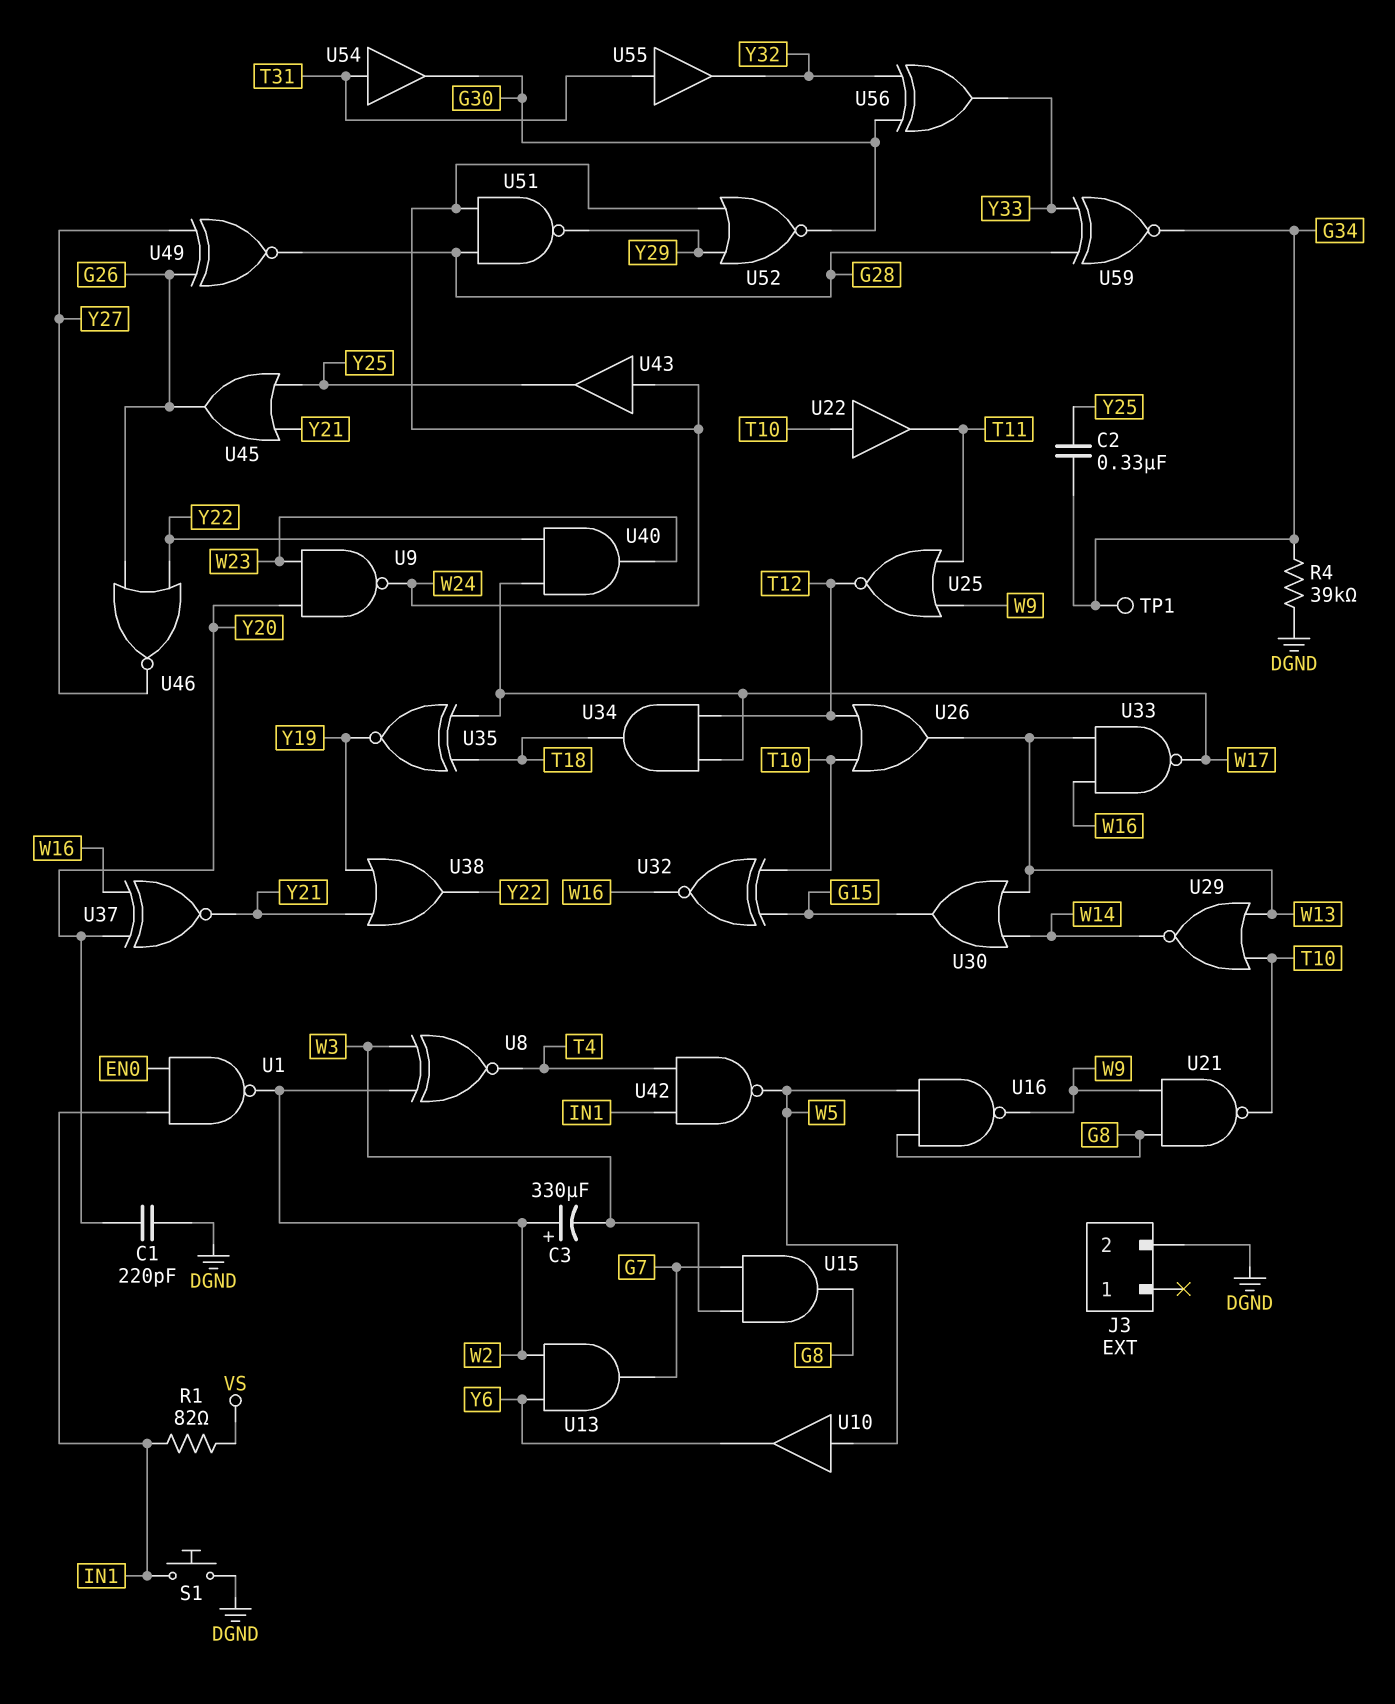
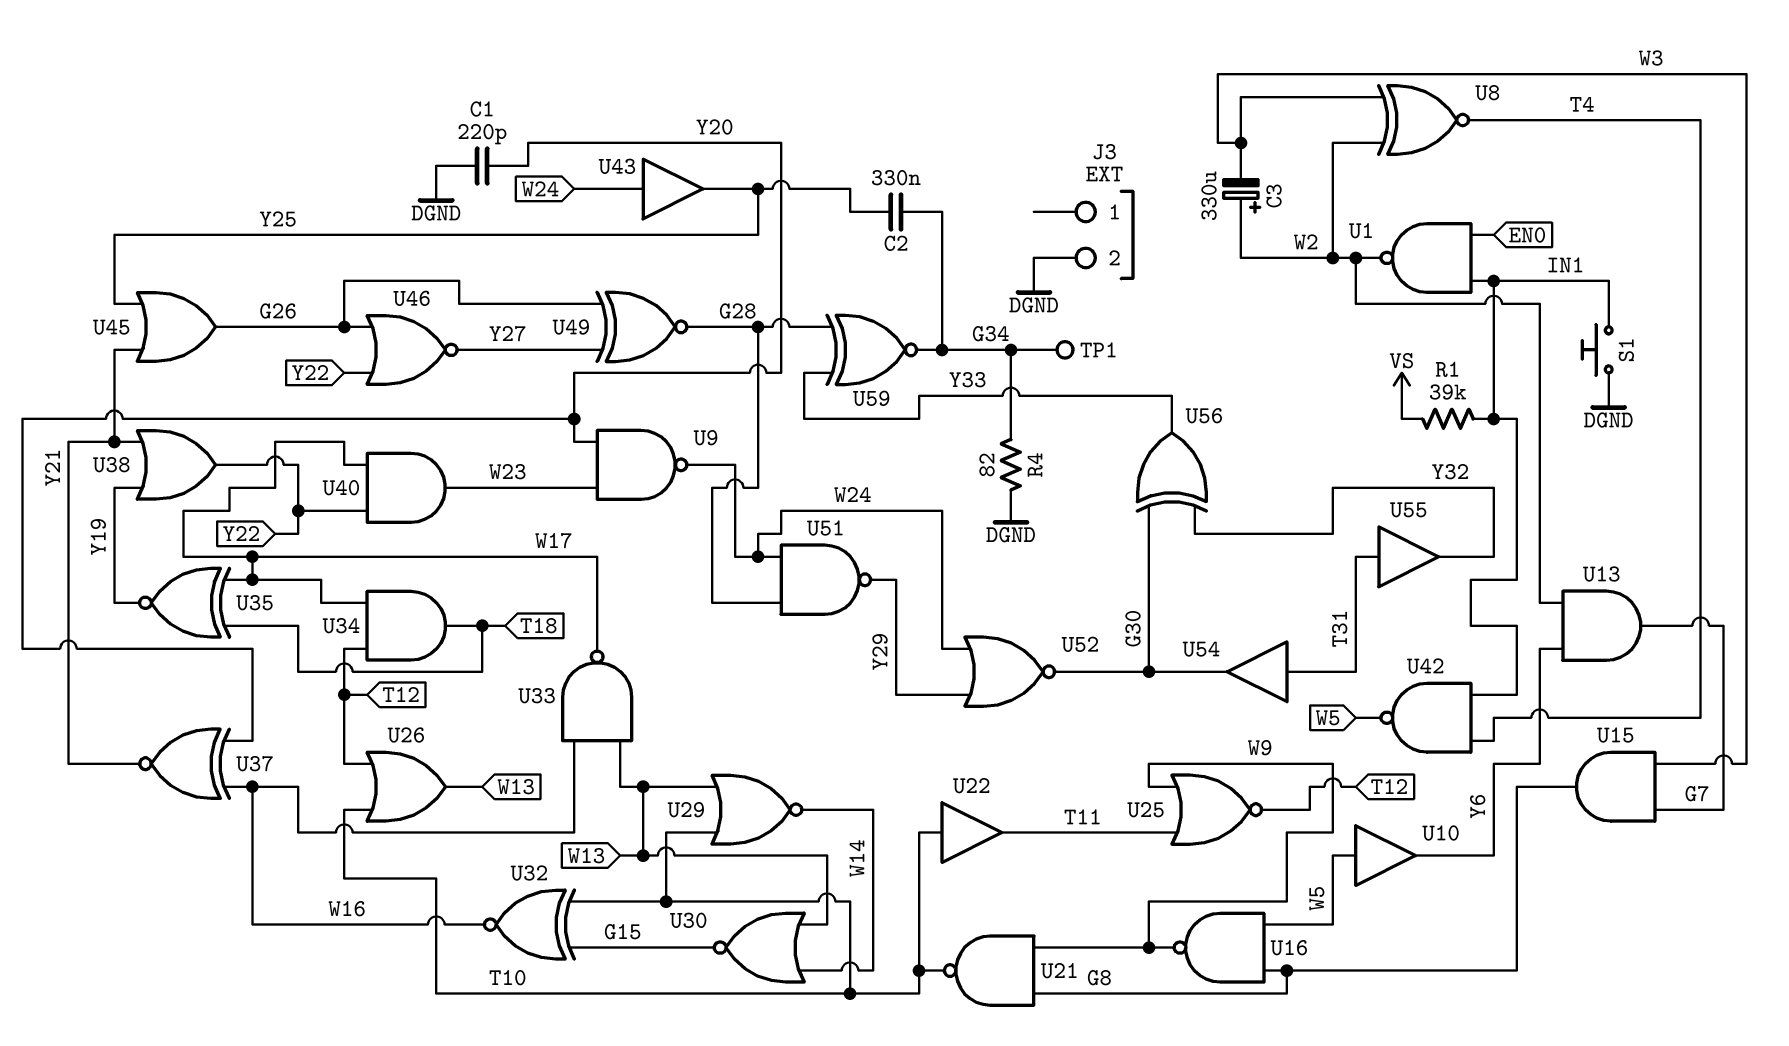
R1: 82 (IN1, VS) -> 39k (IN1, VS)
R4: 39k (DGND, G34) -> 82 (DGND, G34)
U30: OR (in W13, in W14, out G15) -> NOR (in W13, in W14, out G15)

